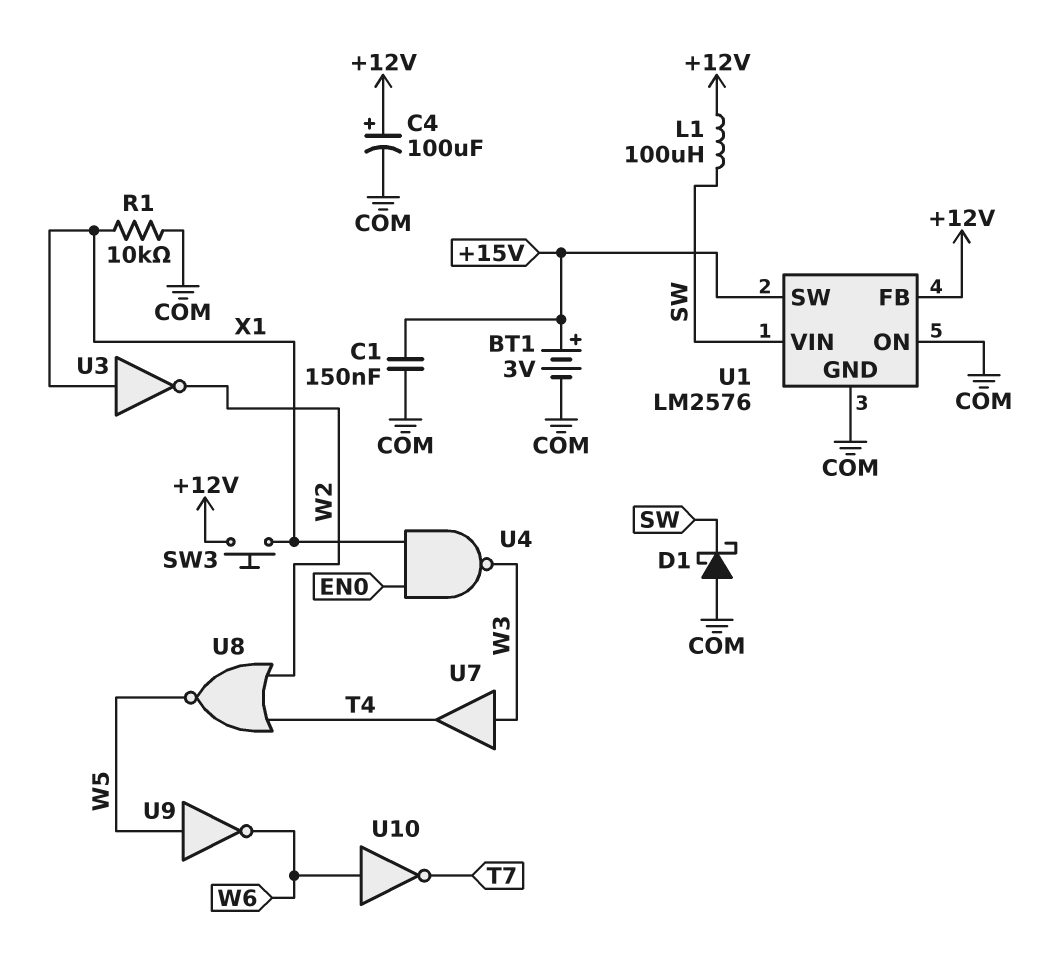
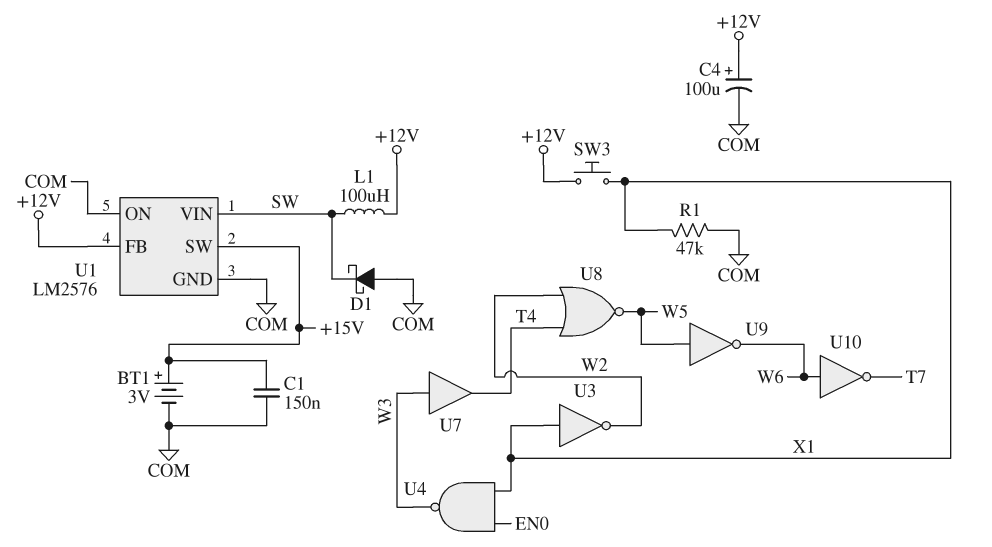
R1: 10k (COM, X1) -> 47k (COM, X1)

